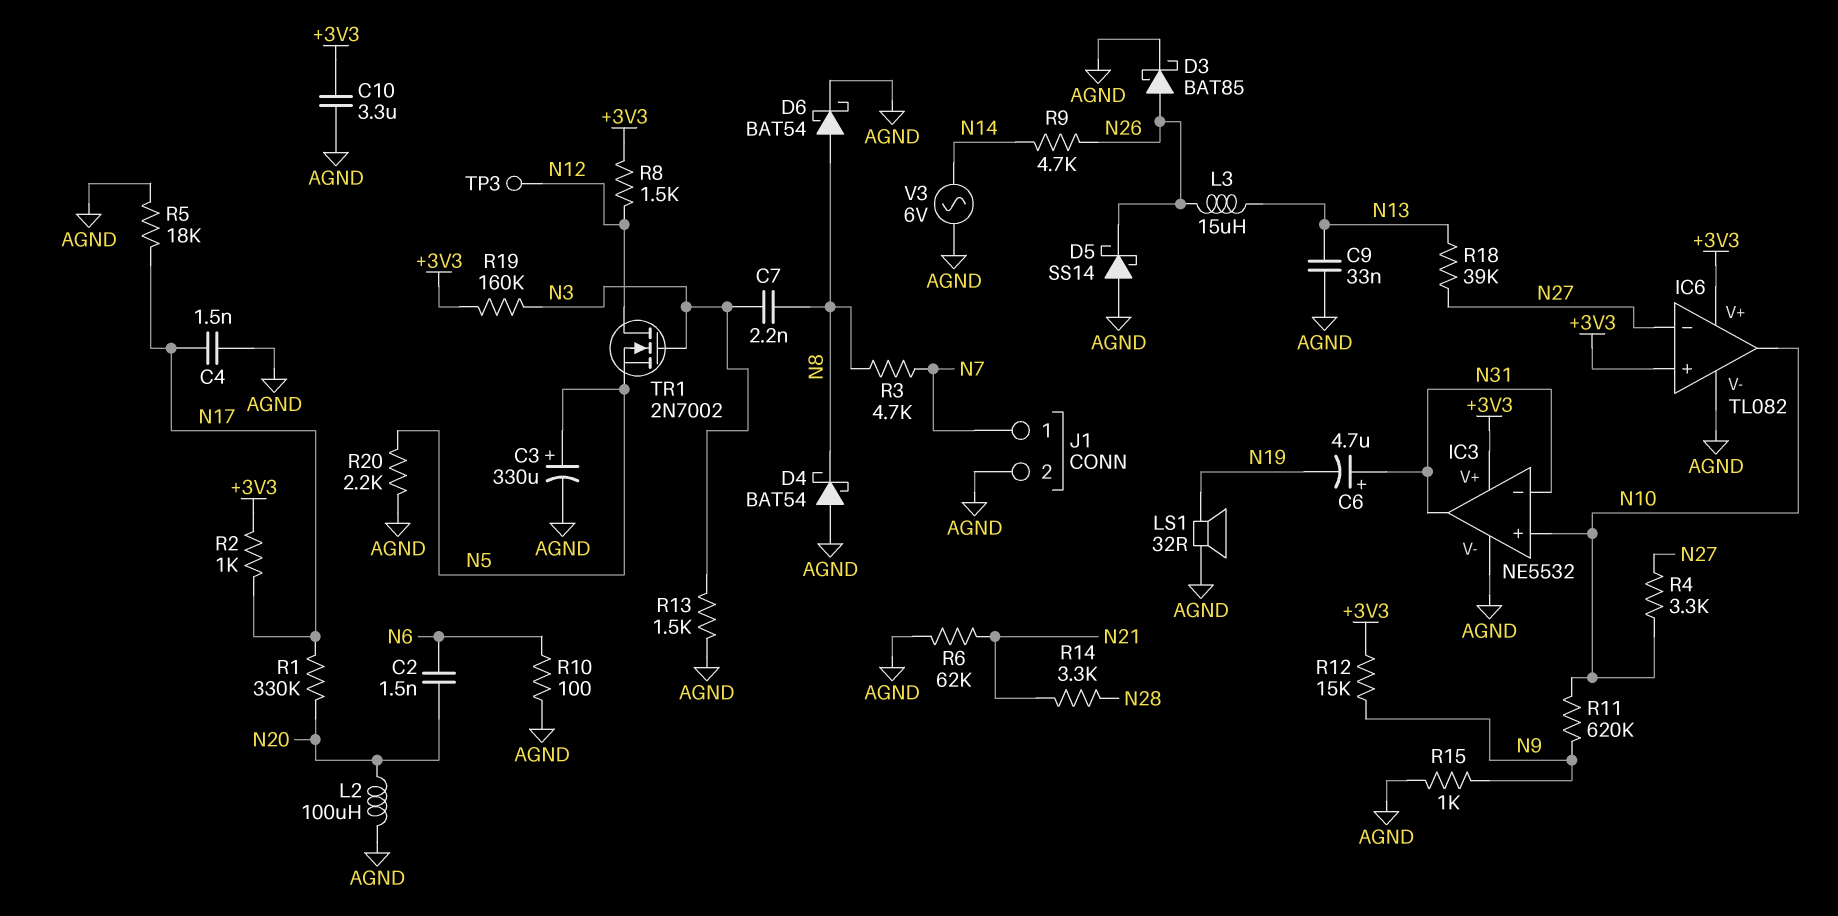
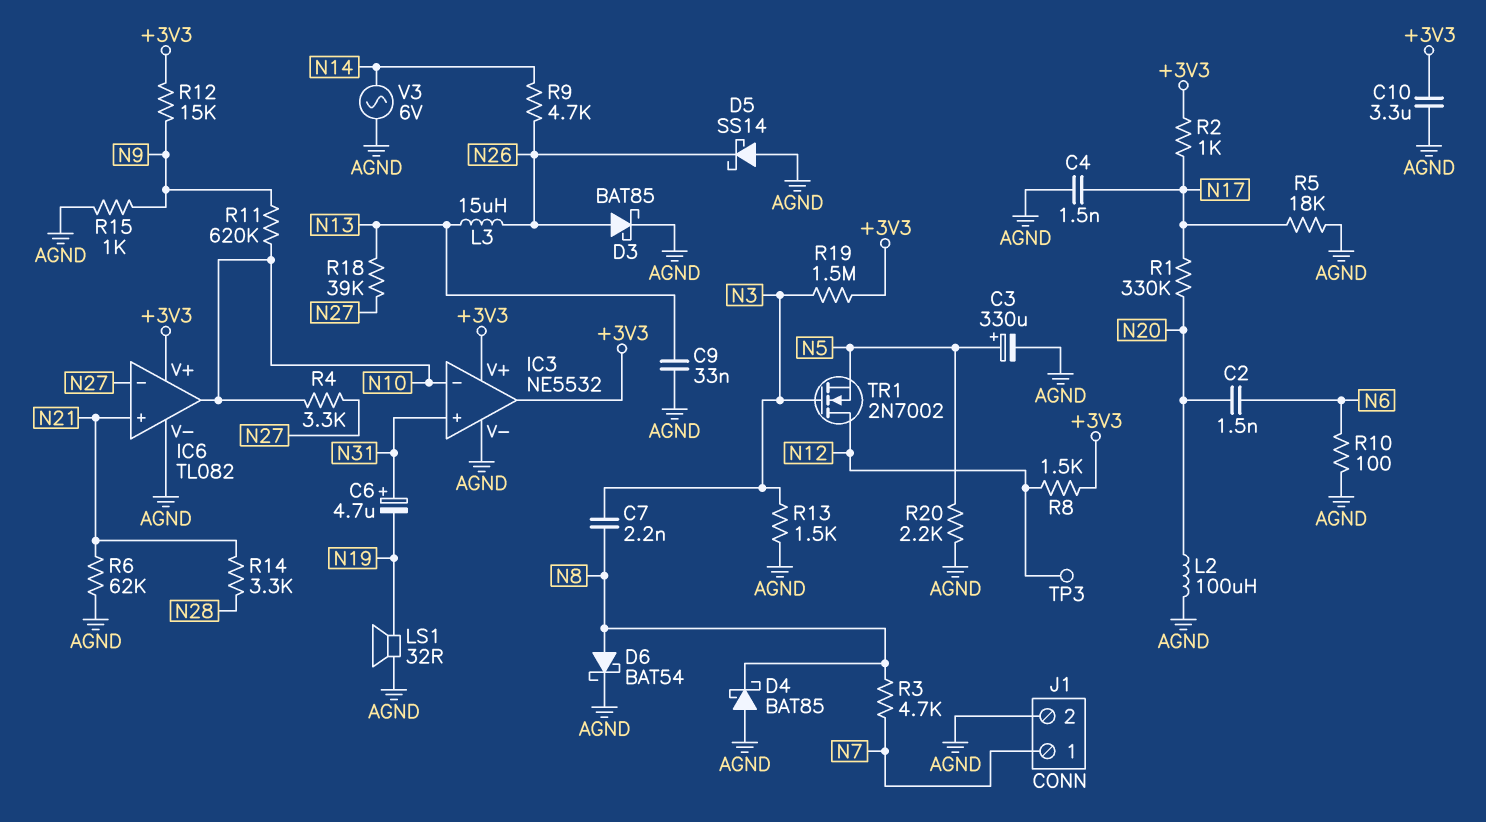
D4: schottky BAT54 (A AGND, K N8) -> schottky BAT85 (A AGND, K N8)
IC3 pin in+: N10 -> N31
IC3 pin in-: N31 -> N10
IC3 pin out: N31 -> +3V3
IC6 pin in+: +3V3 -> N21
R19: 160k (+3V3, N3) -> 1.5M (+3V3, N3)

